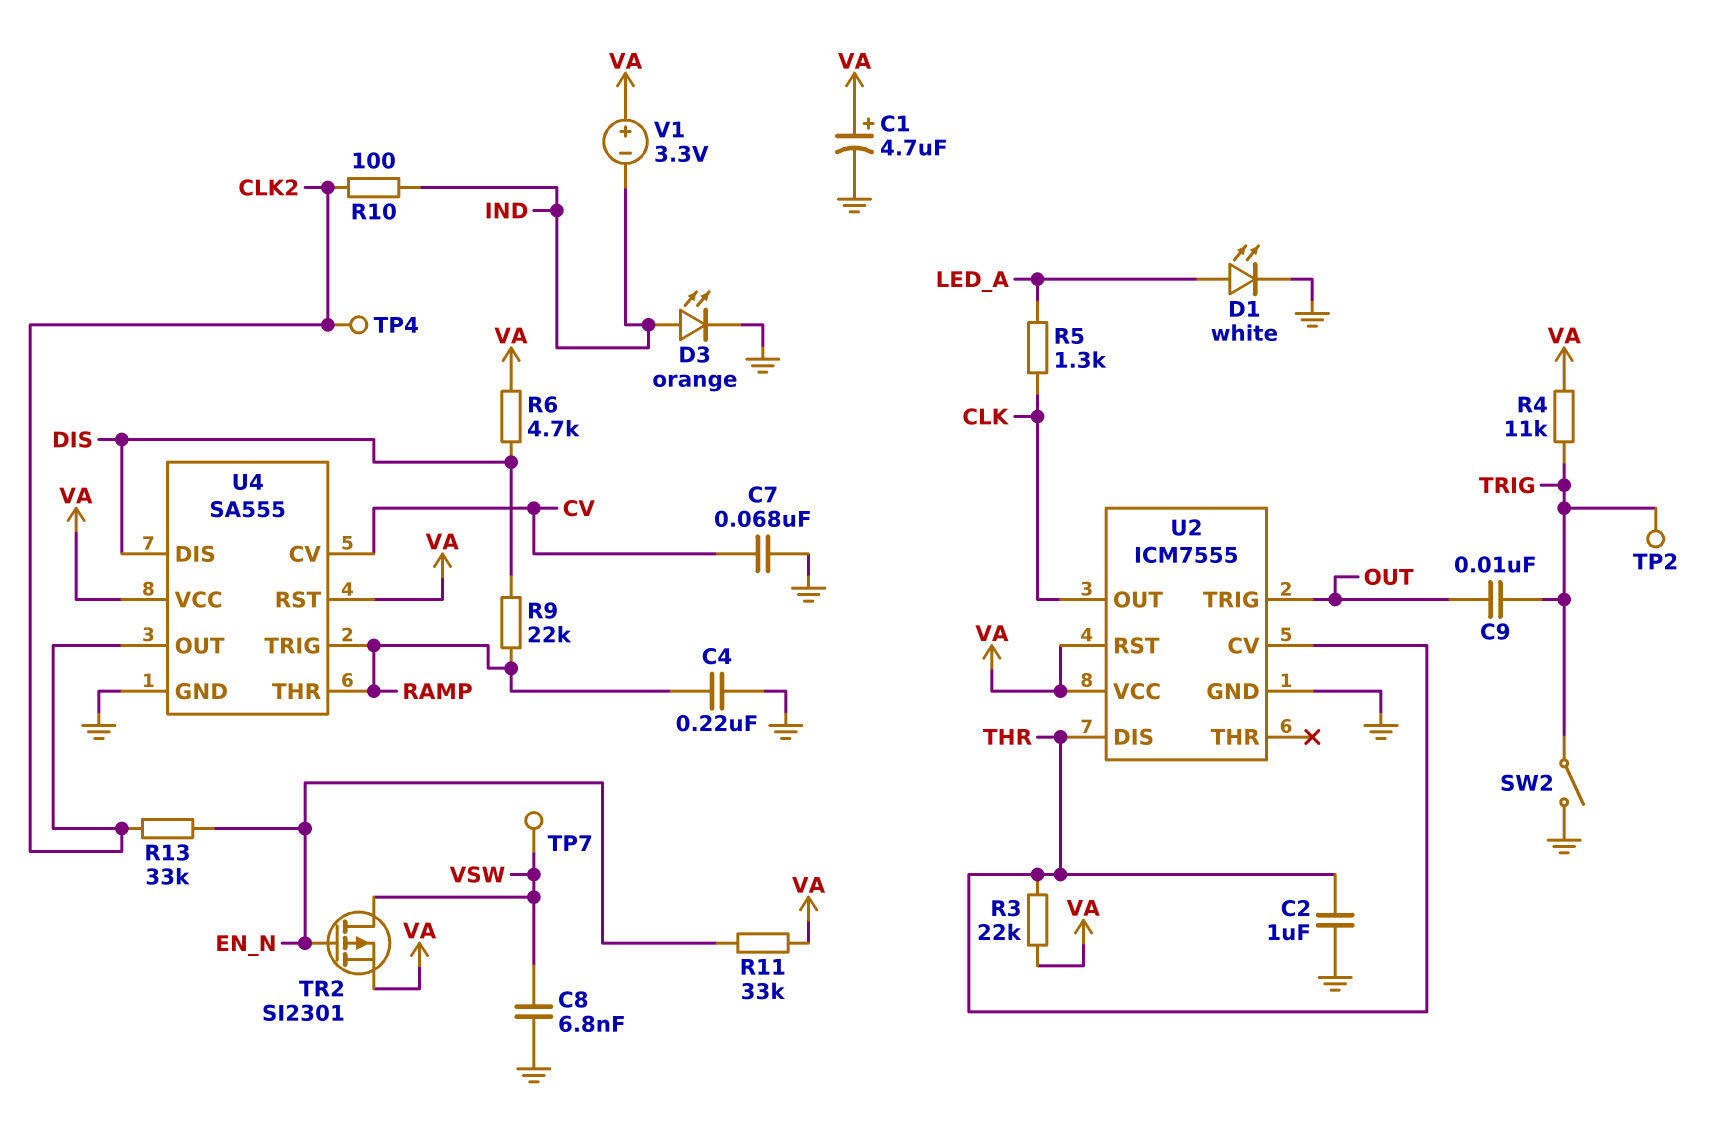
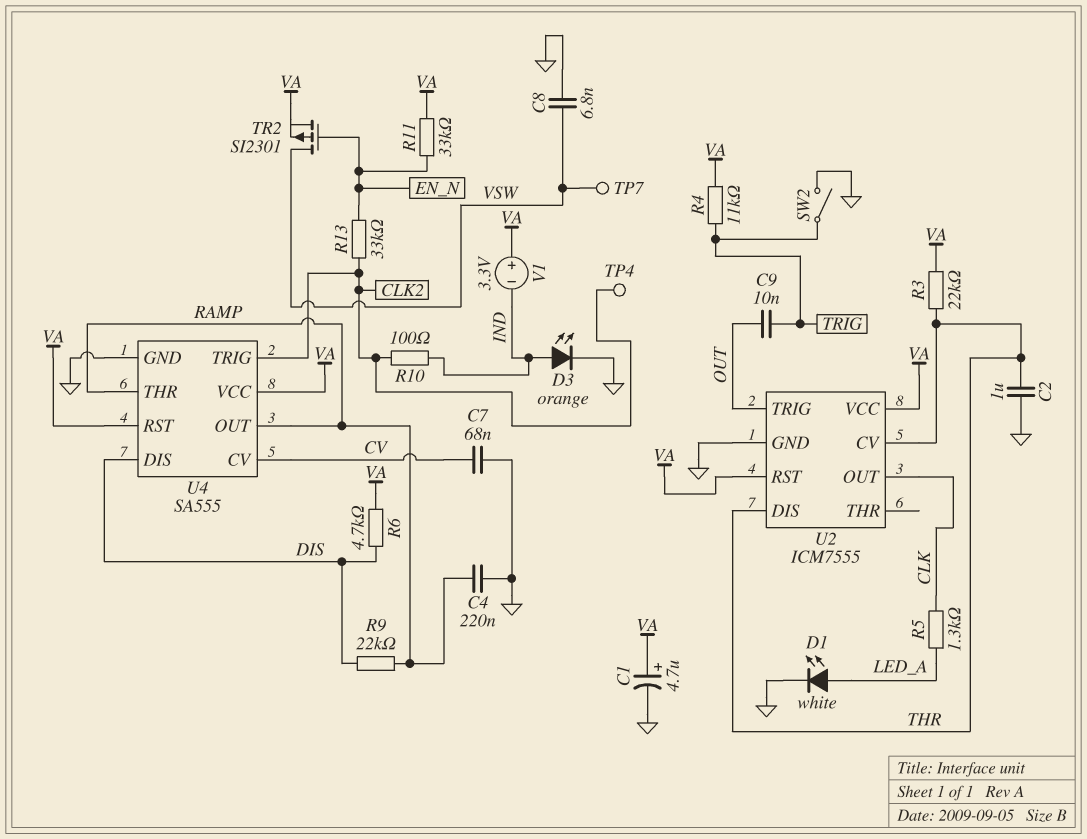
TP2: test point (TRIG) -> none
U4 pin OUT: CLK2 -> RAMP
U4 pin TRIG: RAMP -> CLK2

